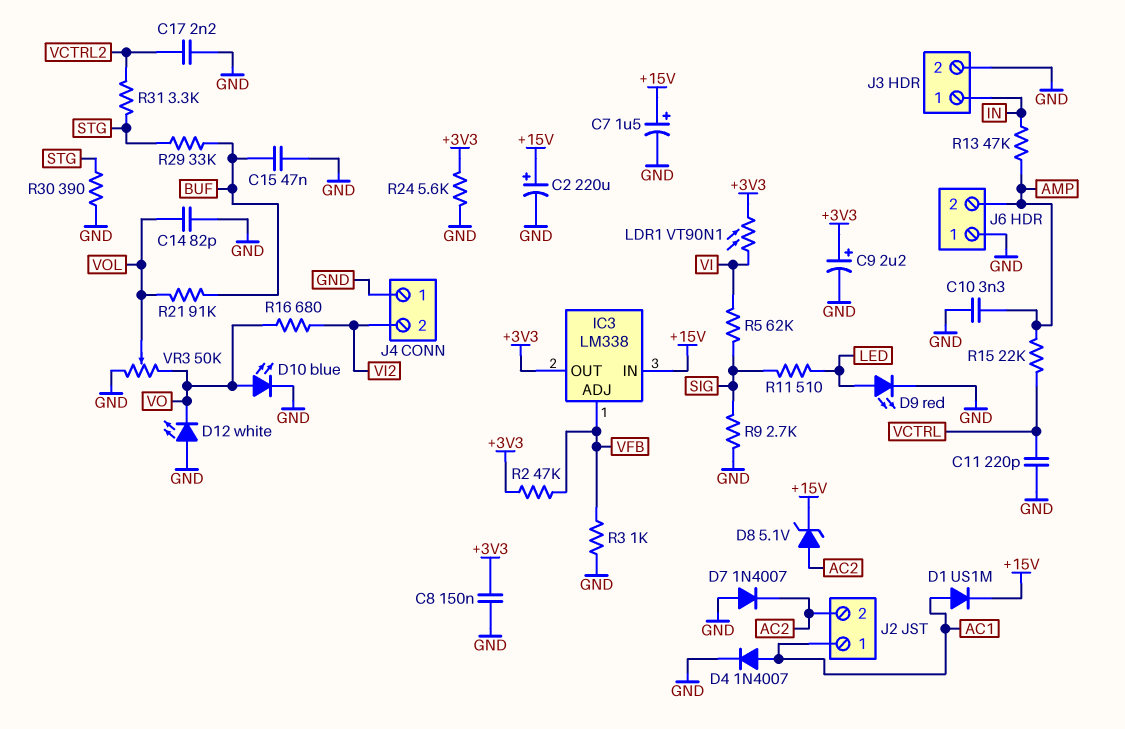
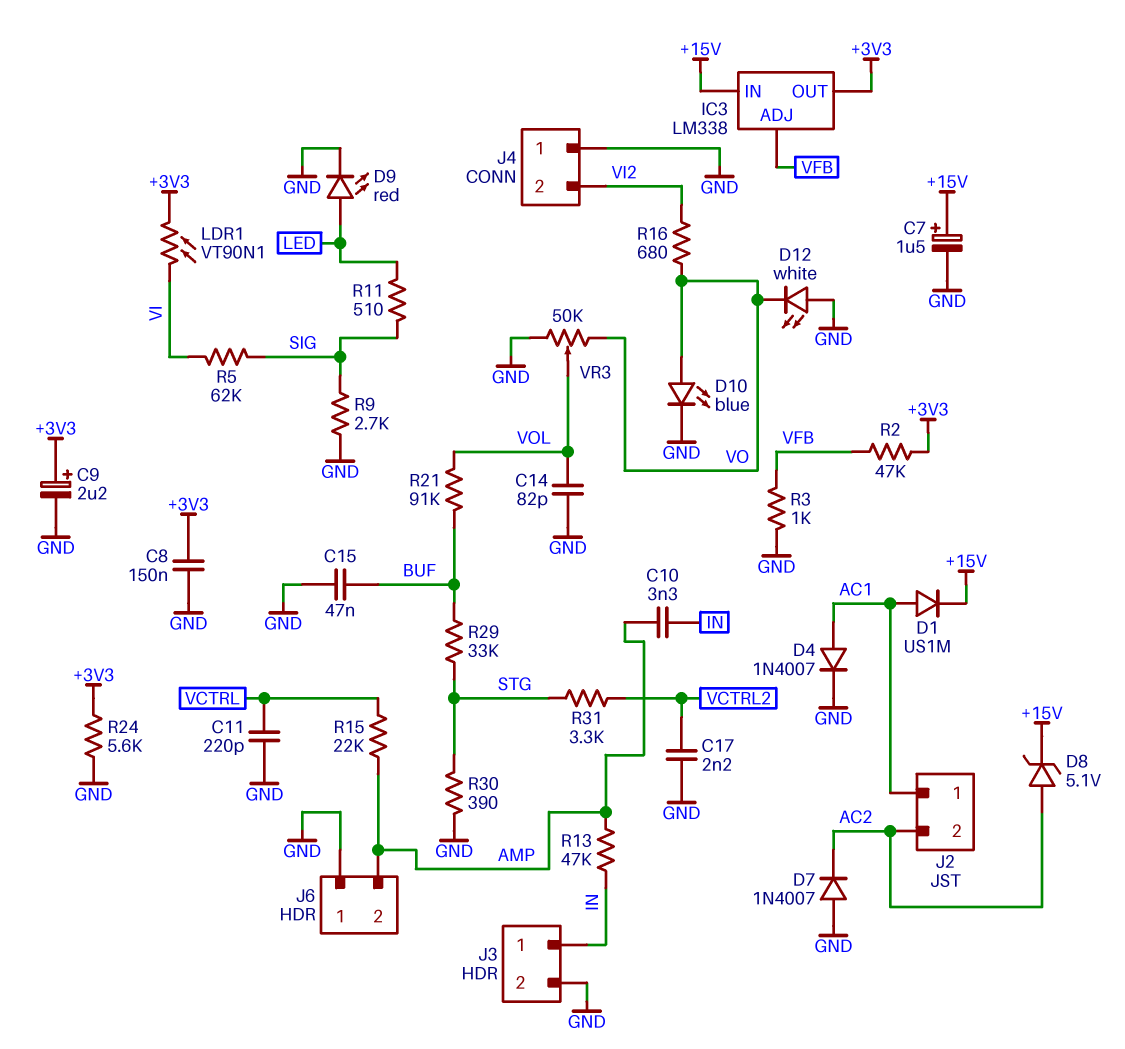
C2: 220uF (plus +15V, minus GND) -> none
C10: 3.3nF (AMP, GND) -> 3.3nF (AMP, IN)

